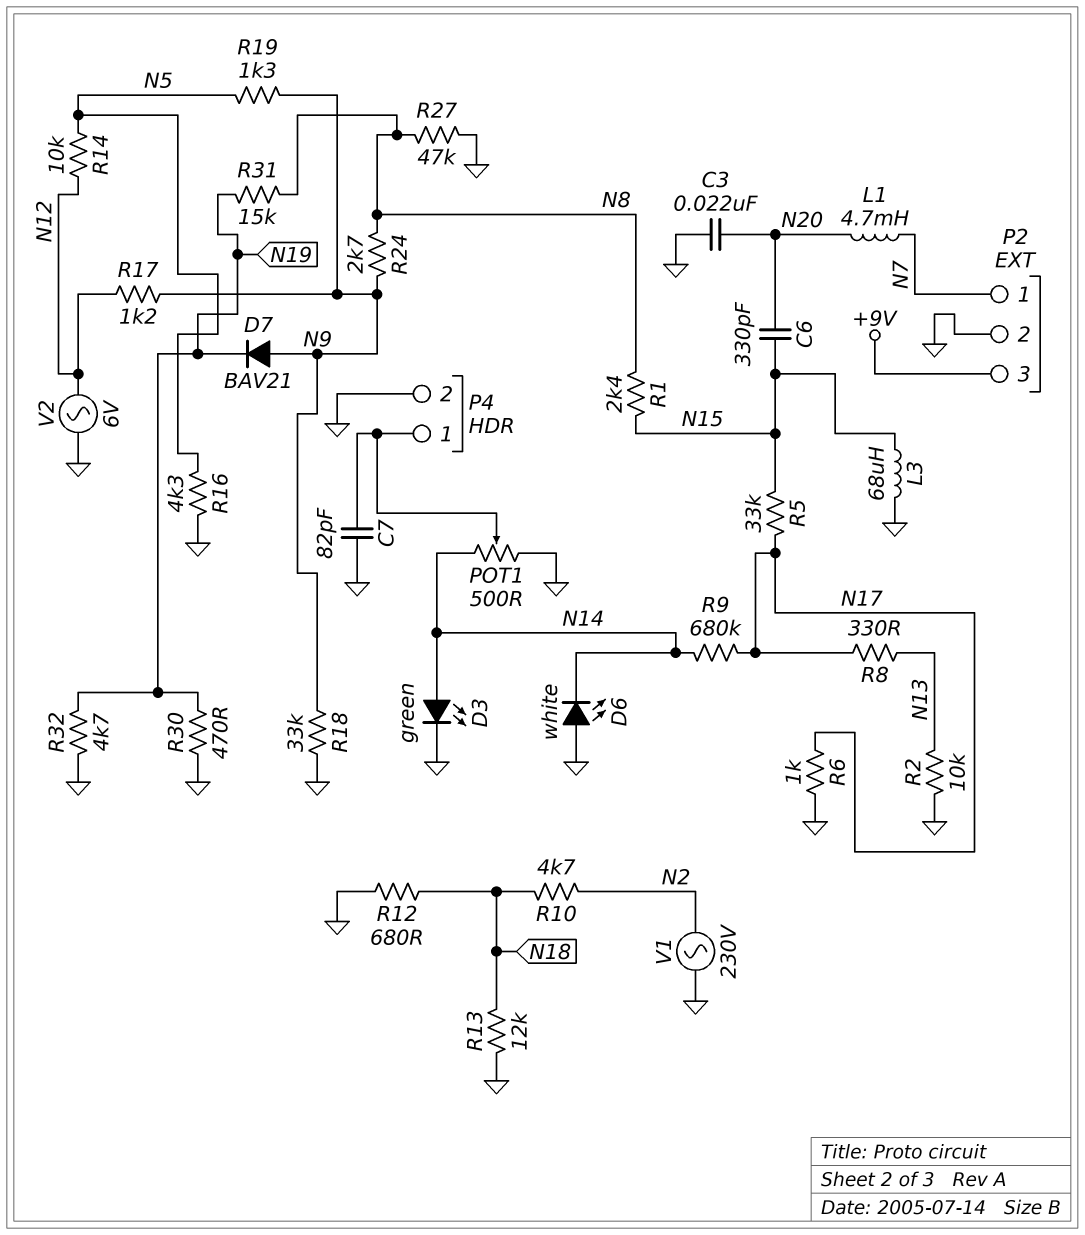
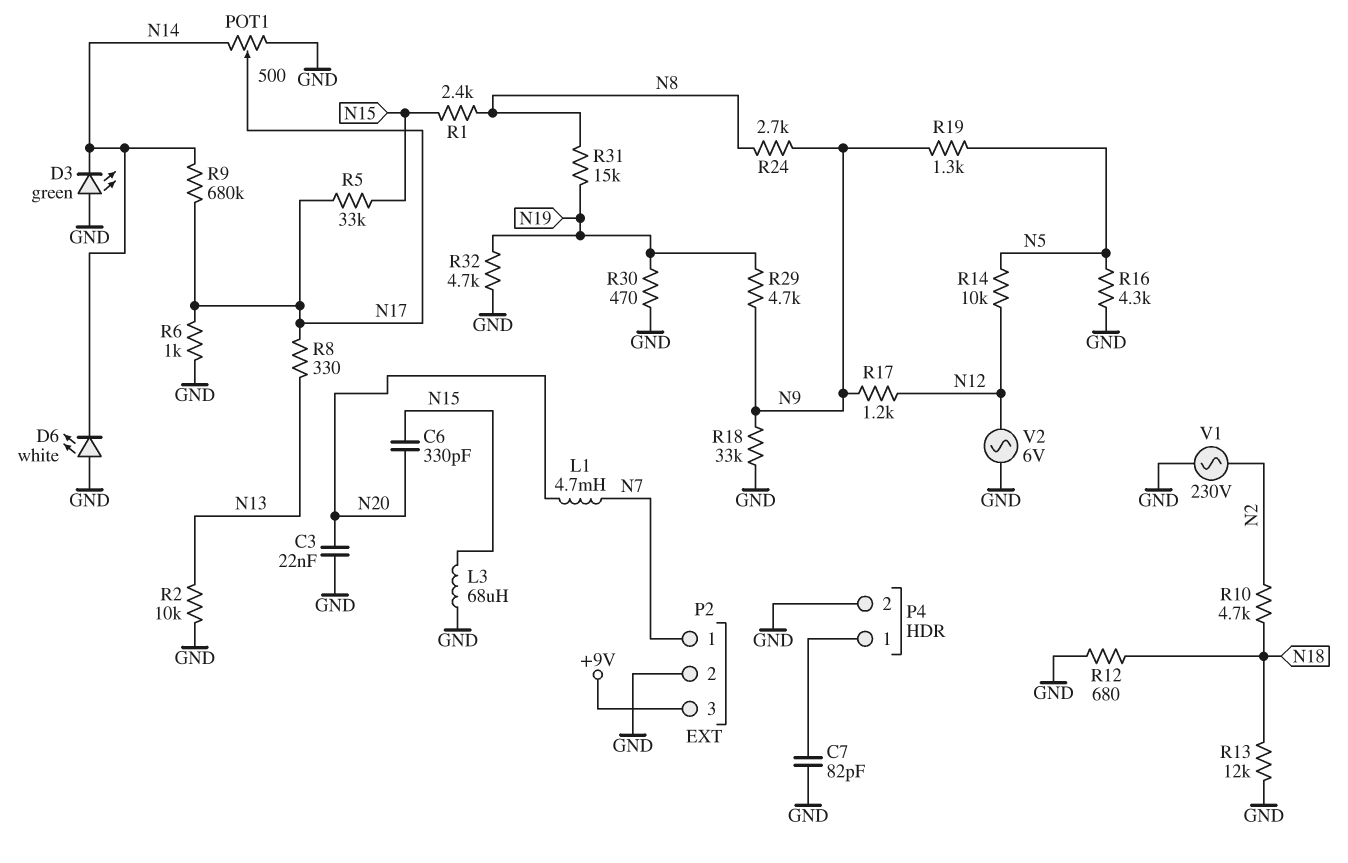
D3: LED green (A N14, K GND) -> LED green (A GND, K N14)
D7: diode BAV21 (A N9, K N19) -> none
POT1: 500 (GND, N14, wiper P4/1) -> 500 (GND, N14, wiper N17)
R27: 47k (GND, N8) -> none
R29: none -> 4.7k (N9, N19)

